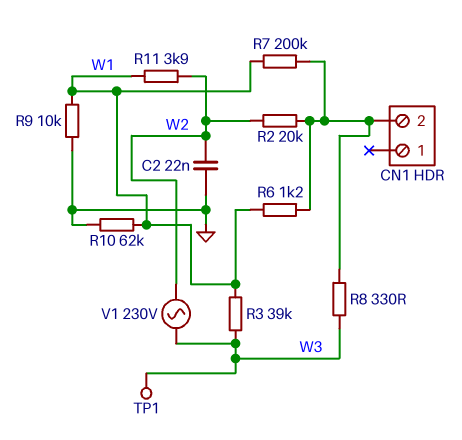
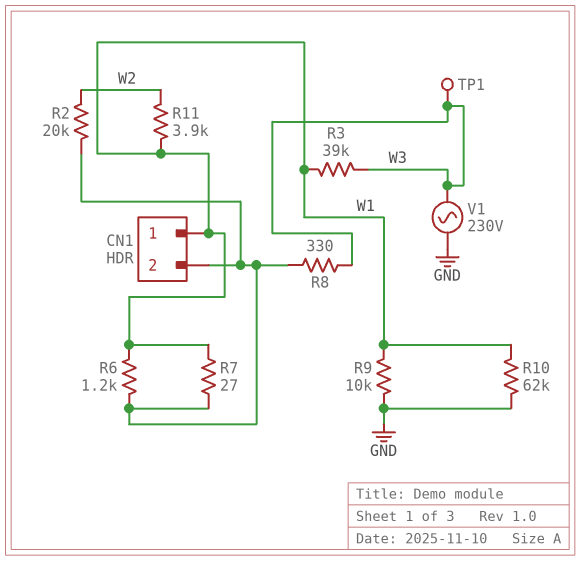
C2: 22nF (GND, W2) -> none
CN1 pin 1: none -> W1
R7: 200k (CN1/2, W1) -> 27 (CN1/2, W1)
V1: AC 230V (W2, W3) -> AC 230V (GND, W3)

